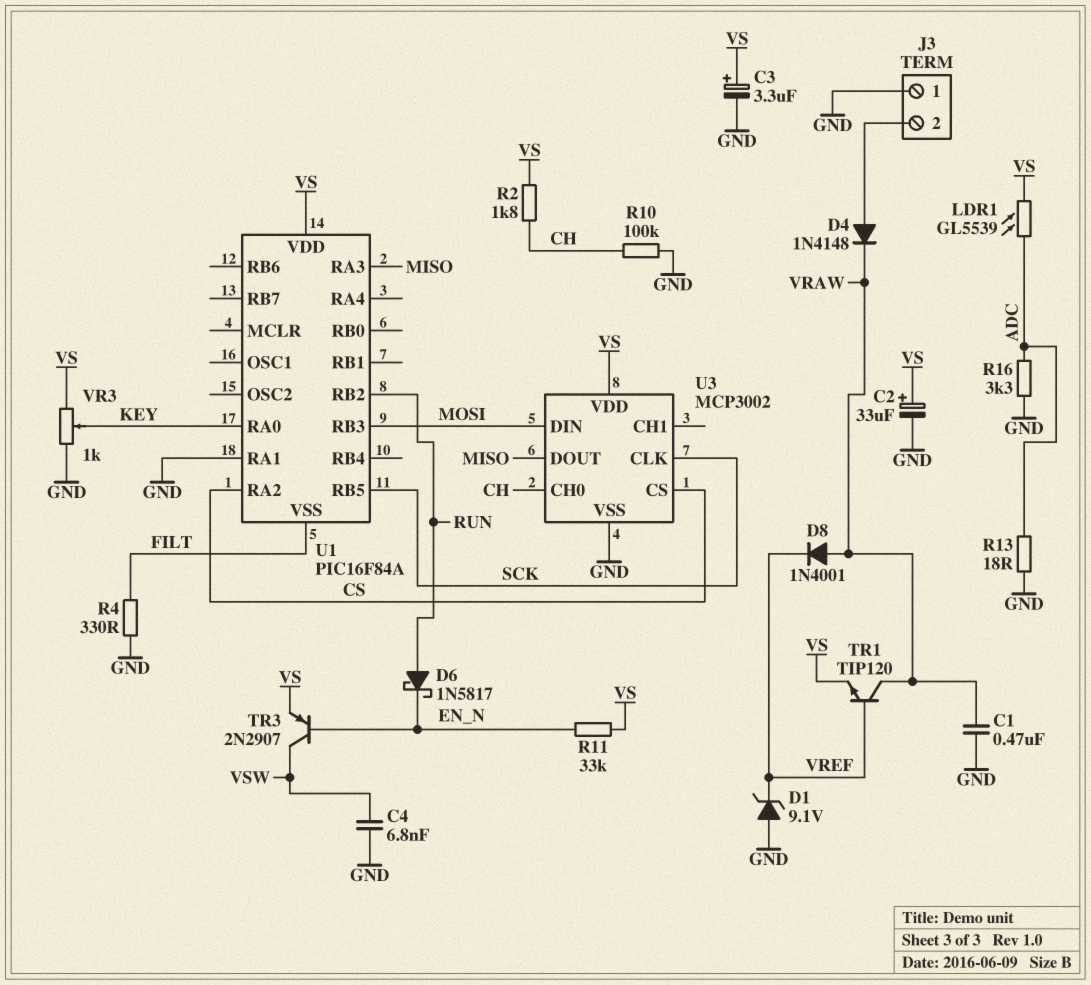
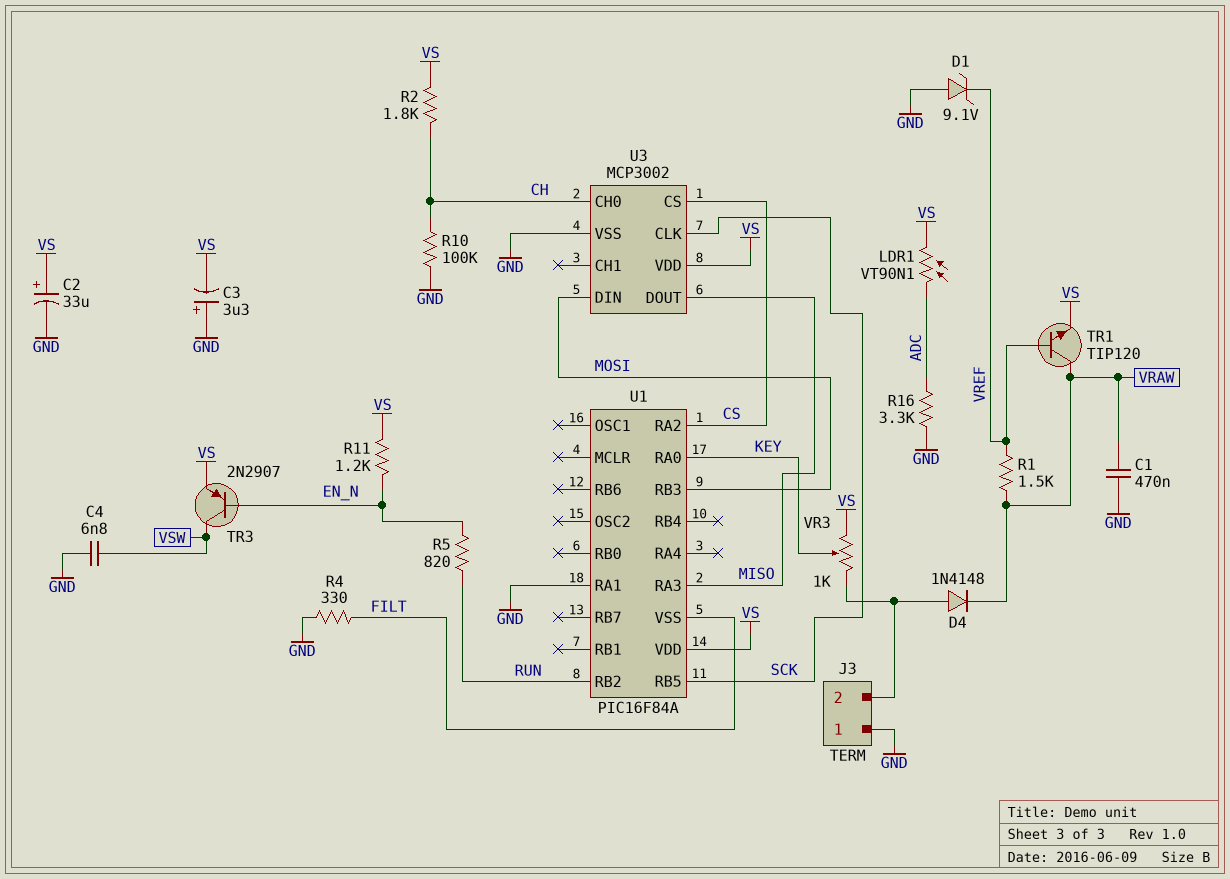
C3: 3.3uF (plus VS, minus GND) -> 3.3uF (plus GND, minus VS)
D6: schottky 1N5817 (A RUN, K EN_N) -> none
D8: diode 1N4001 (A VRAW, K VREF) -> none
LDR1: GL5539 (ADC, VS) -> VT90N1 (ADC, VS)
R1: none -> 1.5k (VRAW, VREF)
R5: none -> 820 (EN_N, RUN)
R11: 33k (EN_N, VS) -> 1.2k (EN_N, VS)
R13: 18 (ADC, GND) -> none
VR3: 1k (GND, VS, wiper KEY) -> 1k (J3/2, VS, wiper KEY)

